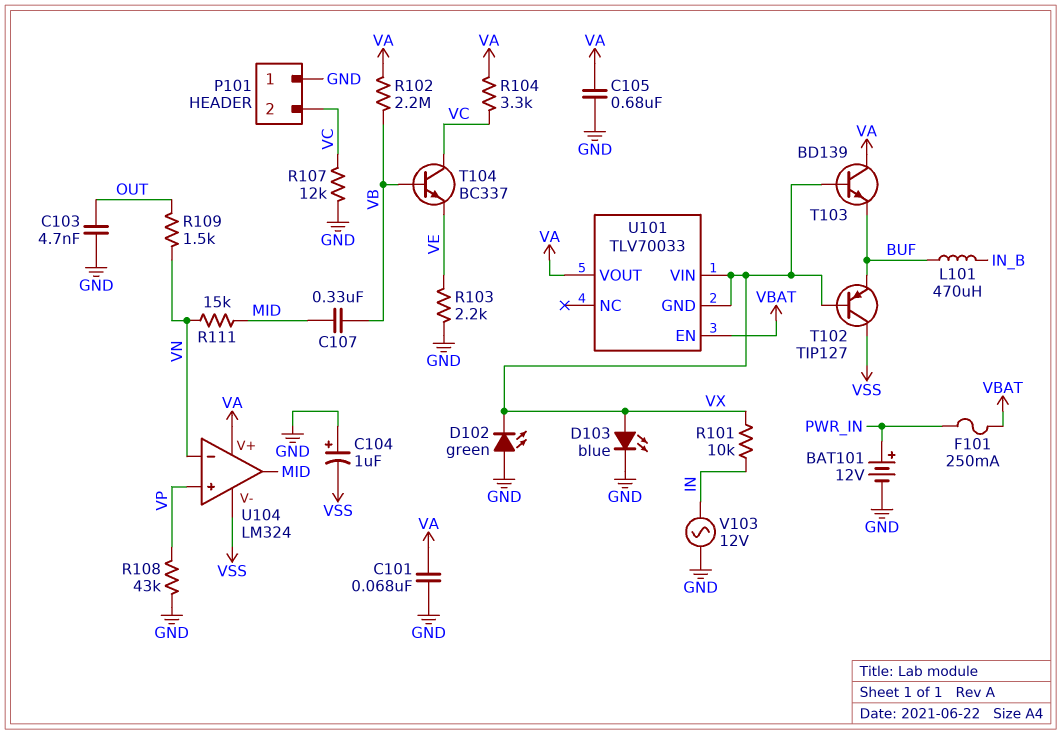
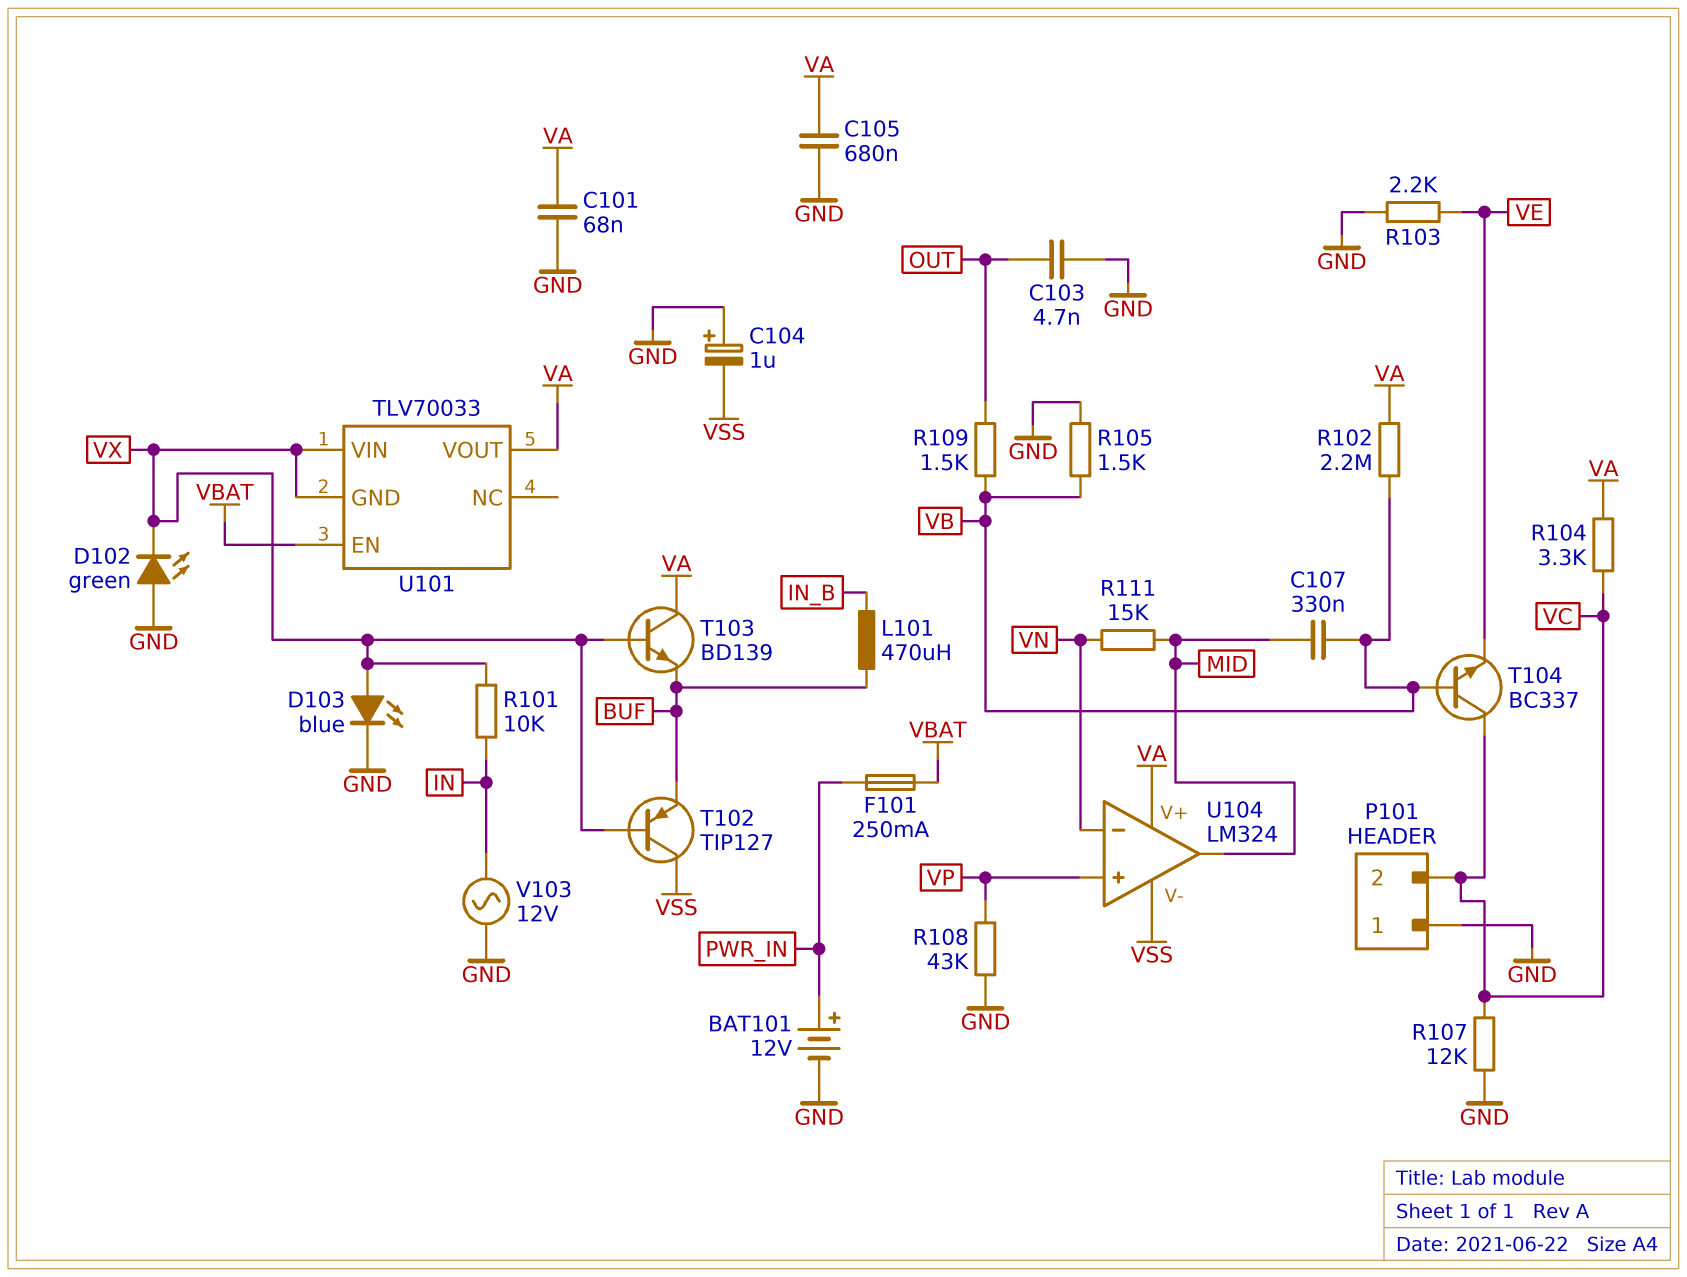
R105: none -> 1.5k (GND, VB)
R109: 1.5k (OUT, VN) -> 1.5k (OUT, VB)

